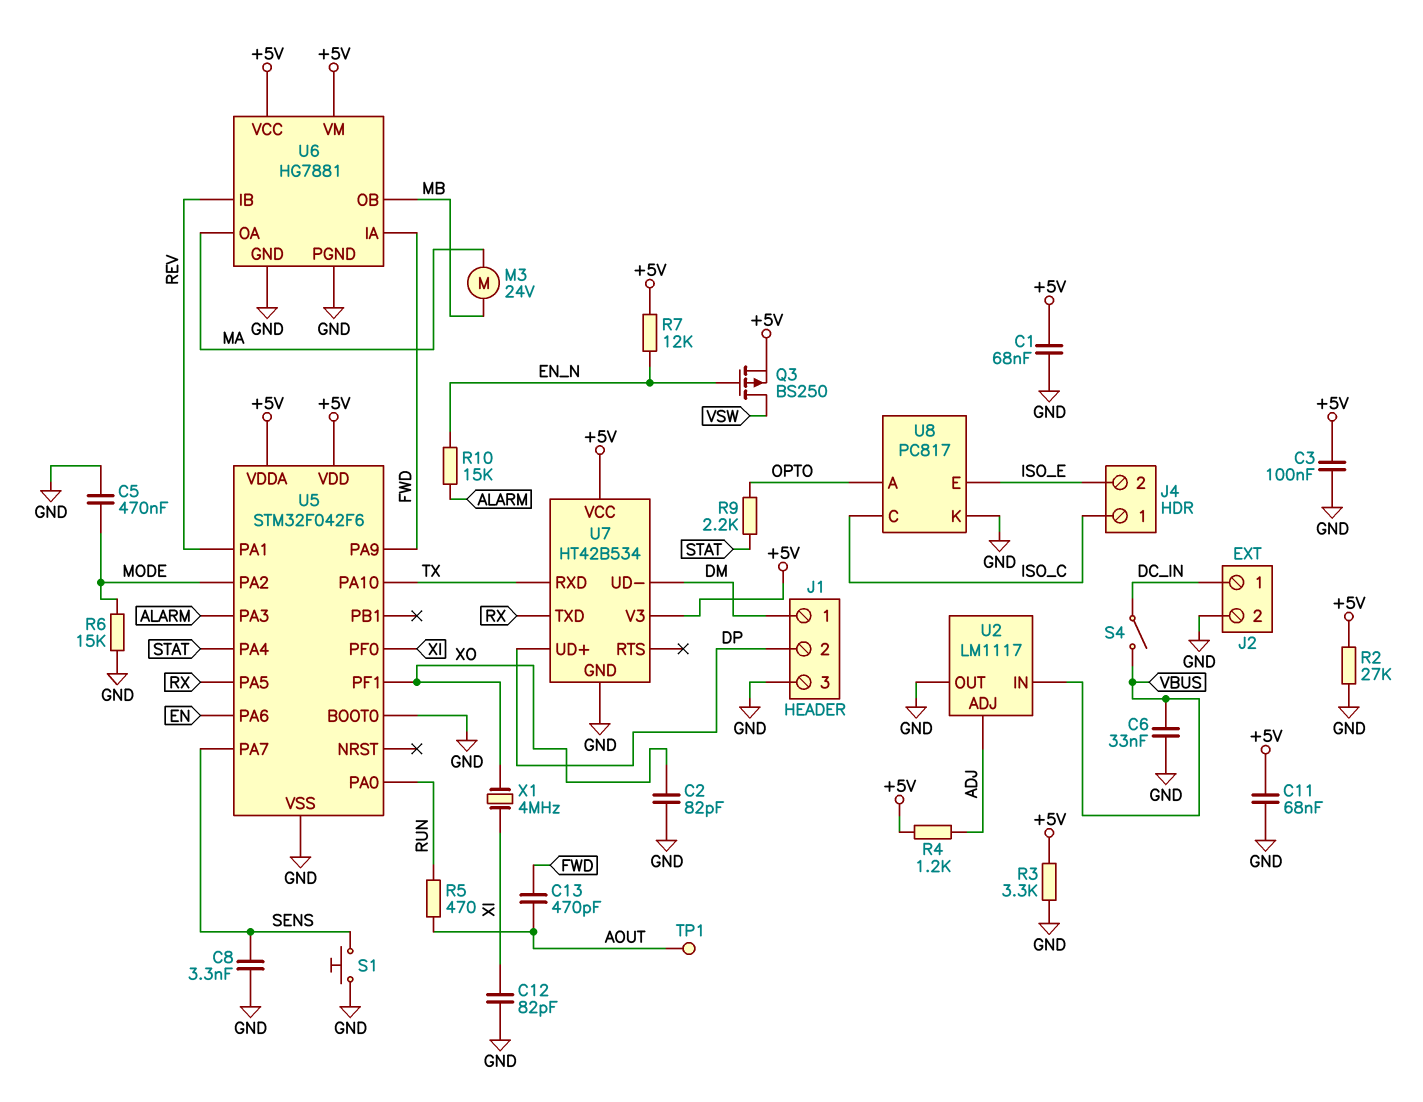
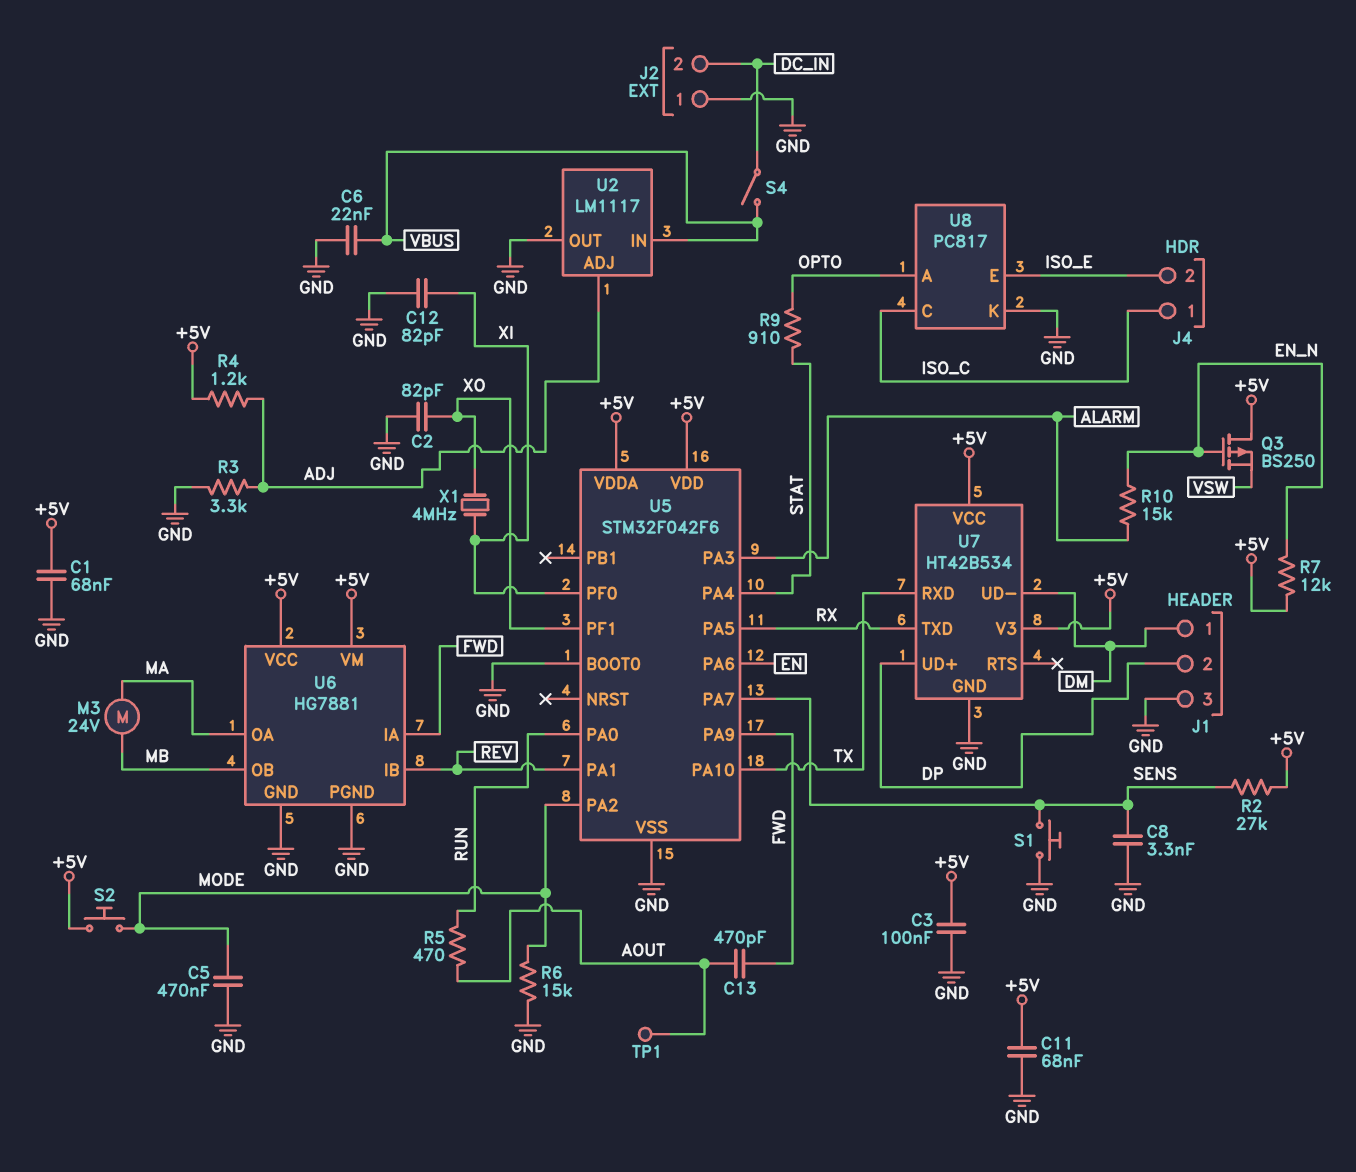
C6: 33nF (GND, VBUS) -> 22nF (GND, VBUS)
J2 pin 1: DC_IN -> GND
J2 pin 2: GND -> DC_IN
Q3: PMOS BS250 (G EN_N, D VSW, S +5V) -> PMOS BS250 (G EN_N, D +5V, S VSW)
R2: 27k (+5V, GND) -> 27k (+5V, SENS)
R3: 3.3k (+5V, GND) -> 3.3k (ADJ, GND)
R9: 2.2k (OPTO, STAT) -> 910 (OPTO, STAT)
S2: none -> button (+5V, MODE)

